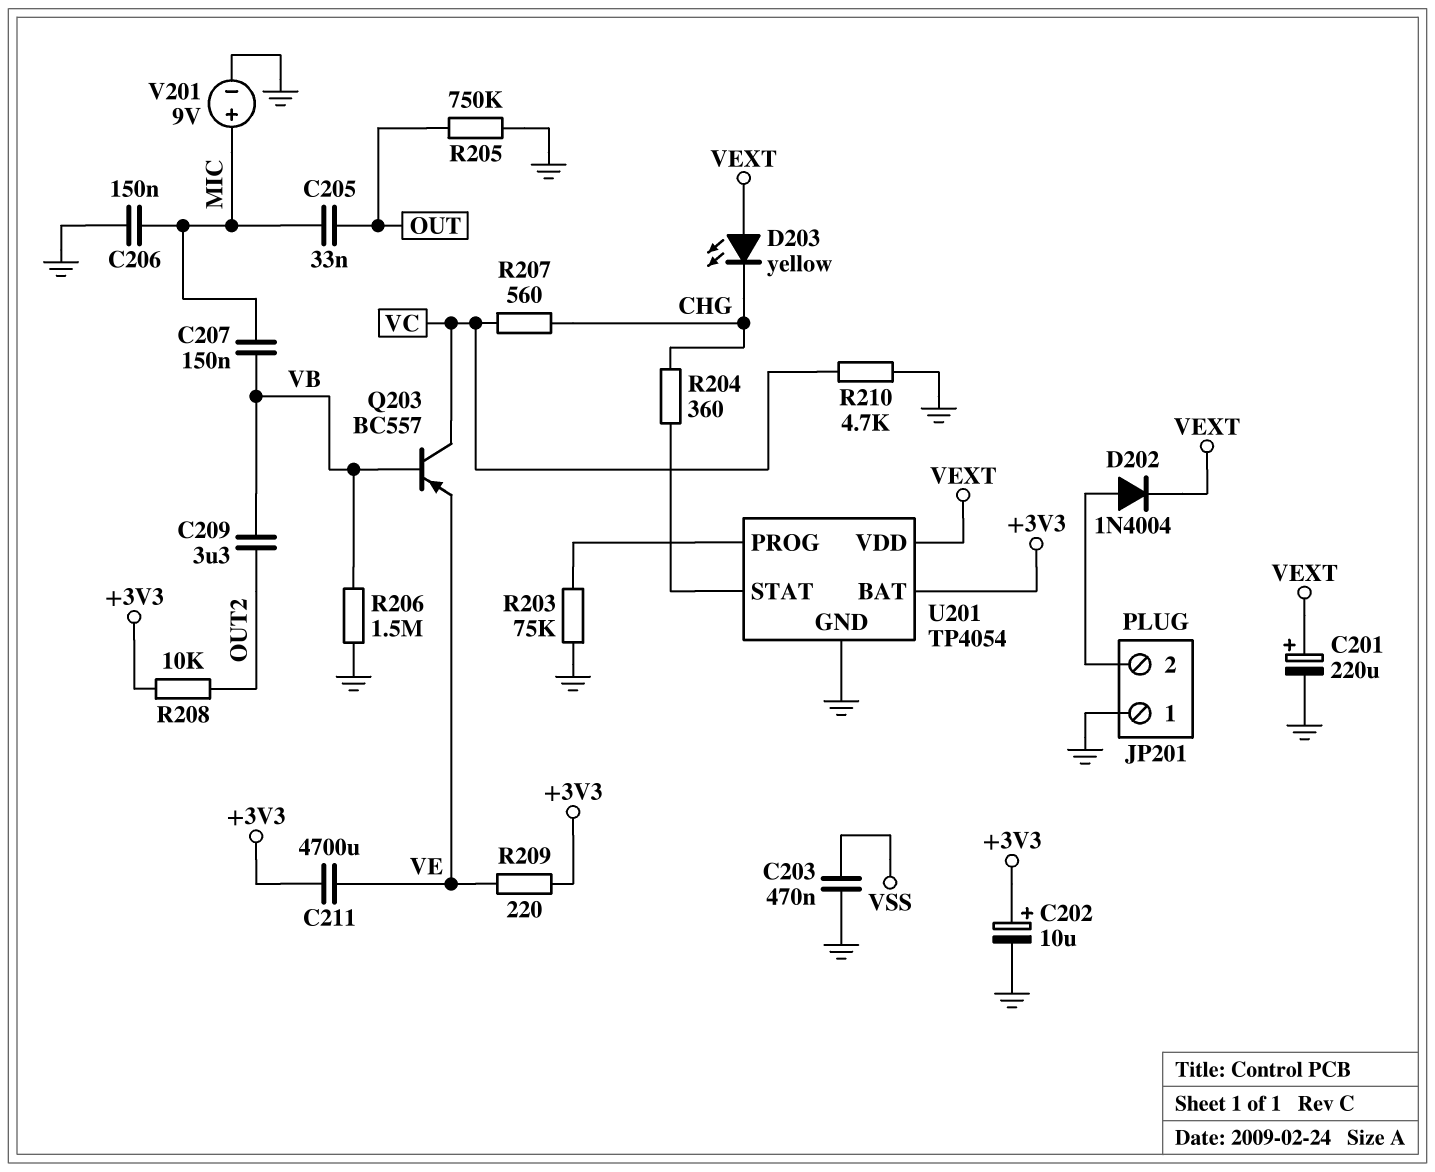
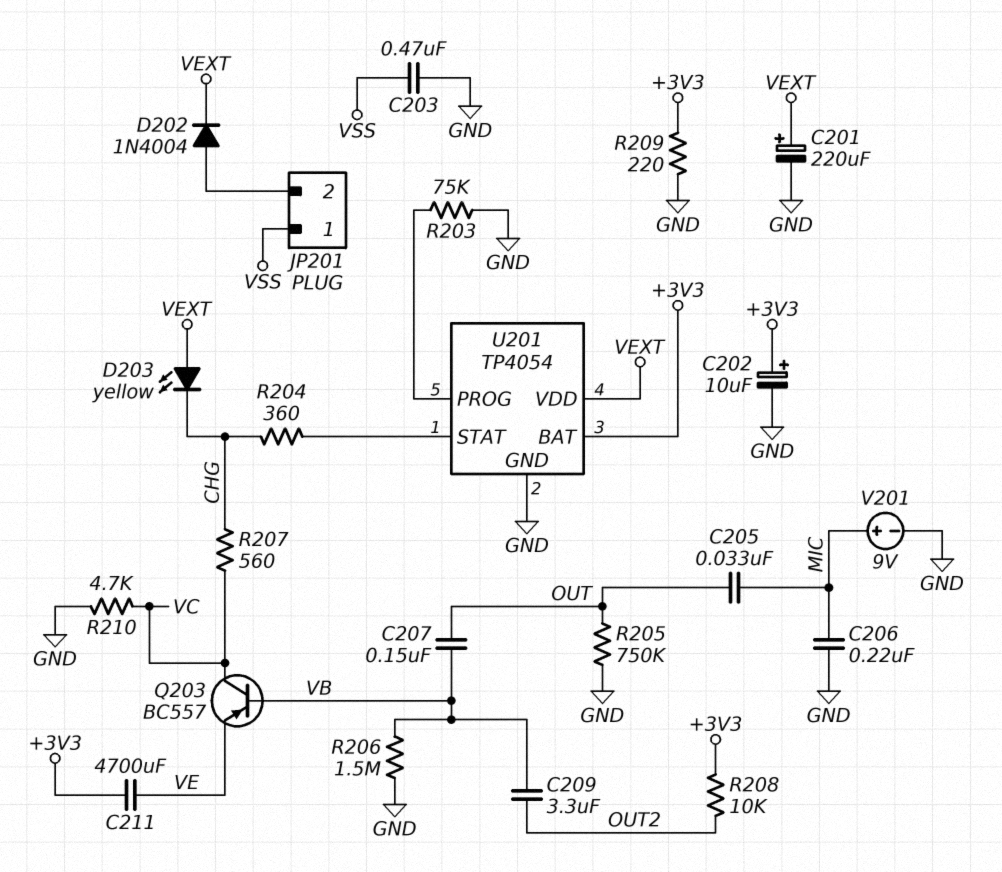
C206: 150nF (GND, MIC) -> 220nF (GND, MIC)
C207: 150nF (MIC, VB) -> 150nF (OUT, VB)
JP201 pin 1: GND -> VSS
R209: 220 (+3V3, VE) -> 220 (+3V3, GND)

